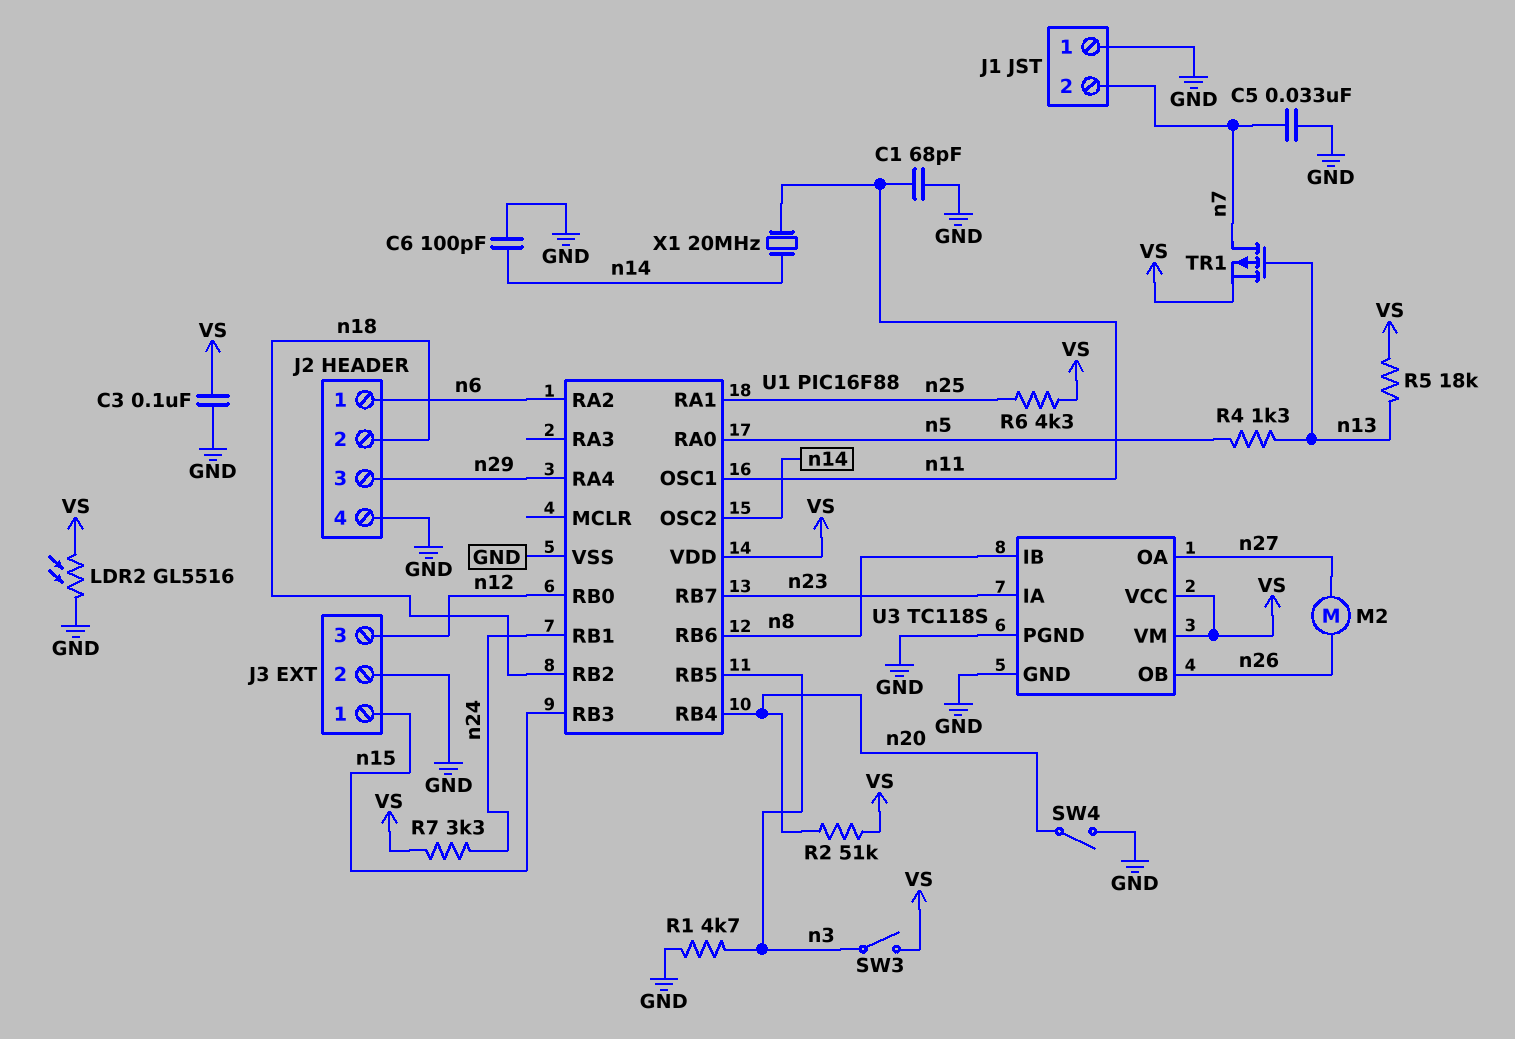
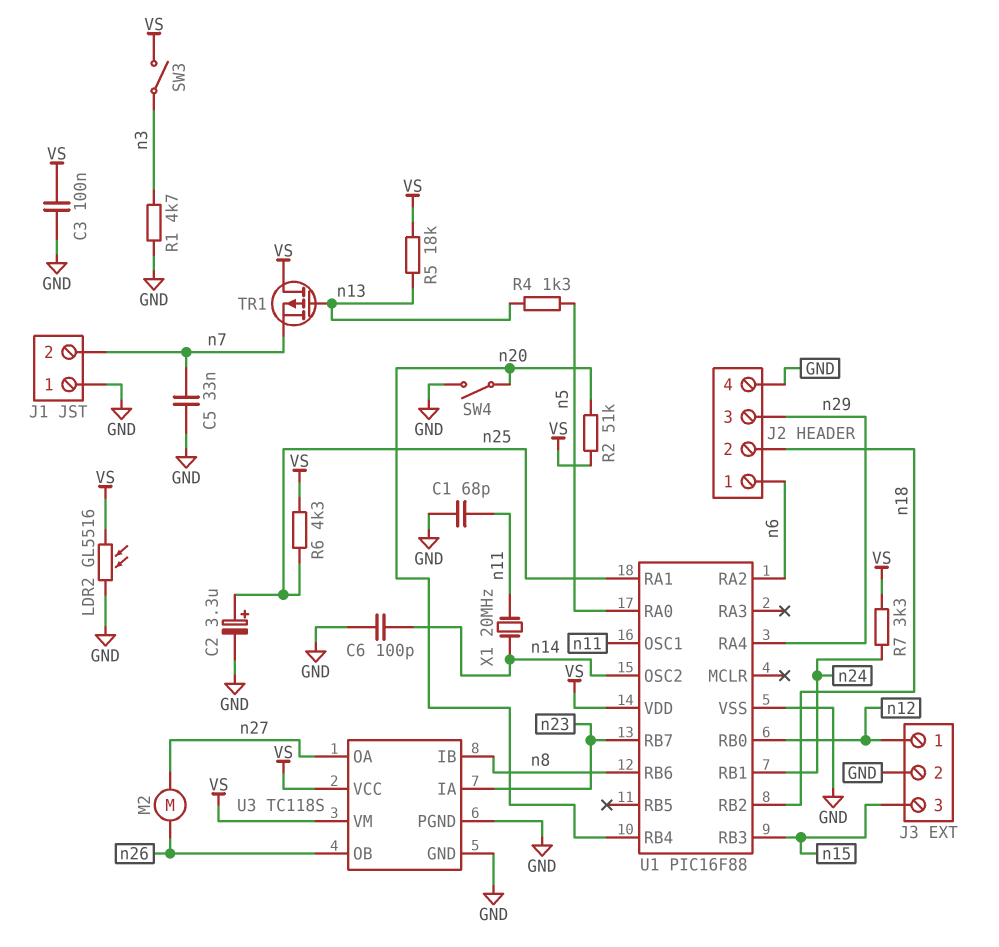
C2: none -> 3.3uF (plus n25, minus GND)
J3 pin 1: n15 -> n12
J3 pin 3: n12 -> n15
TR1: PMOS (G n13, D n7, S VS) -> PMOS (G n13, D VS, S n7)
U1 pin RB5: n3 -> none

